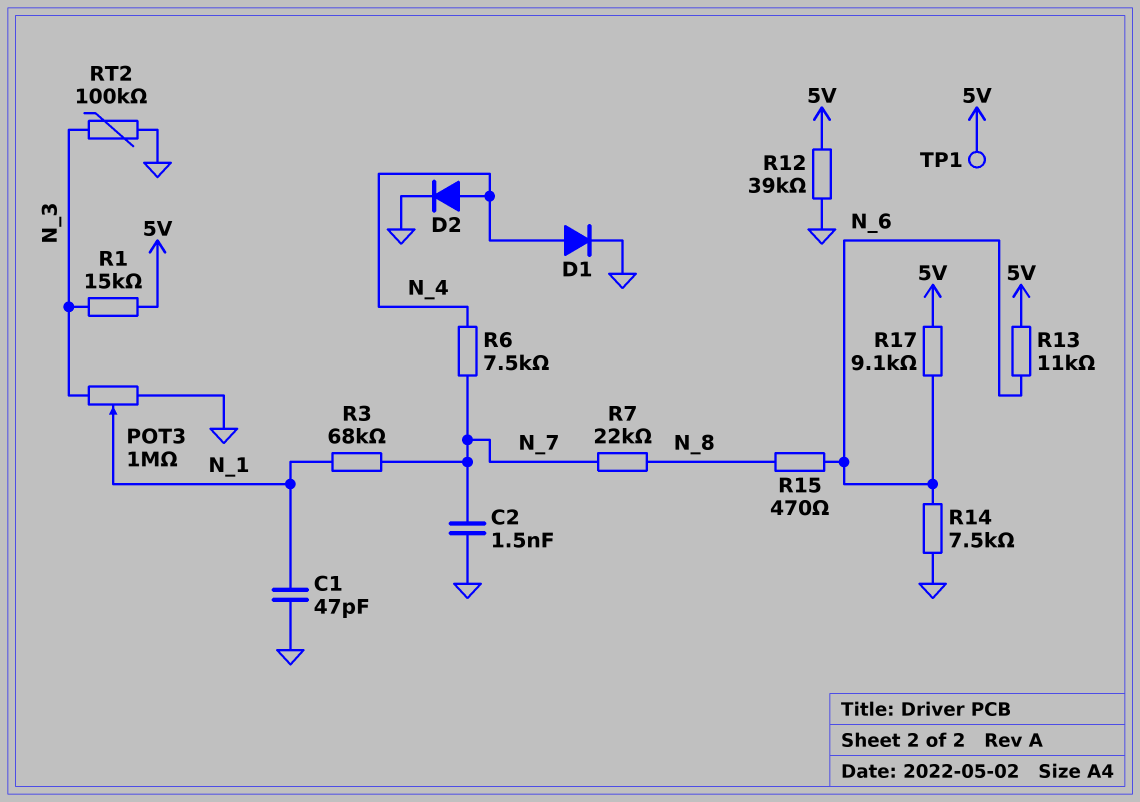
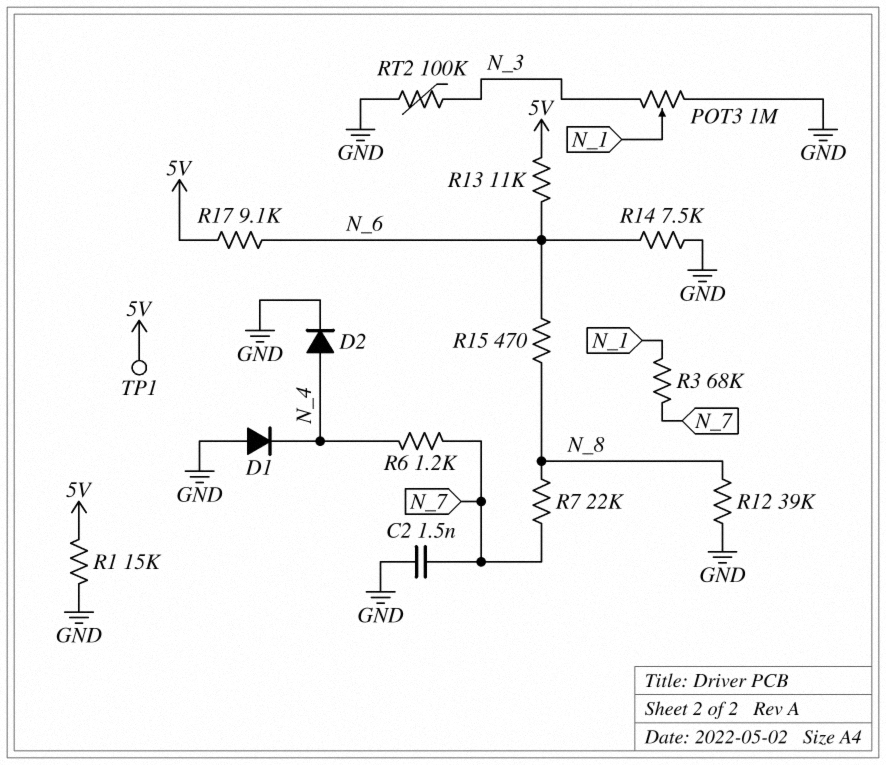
C1: 47pF (GND, N_1) -> none
D1: diode (A N_4, K GND) -> diode (A GND, K N_4)
R1: 15k (5V, N_3) -> 15k (5V, GND)
R6: 7.5k (N_4, N_7) -> 1.2k (N_4, N_7)
R12: 39k (5V, GND) -> 39k (GND, N_8)

